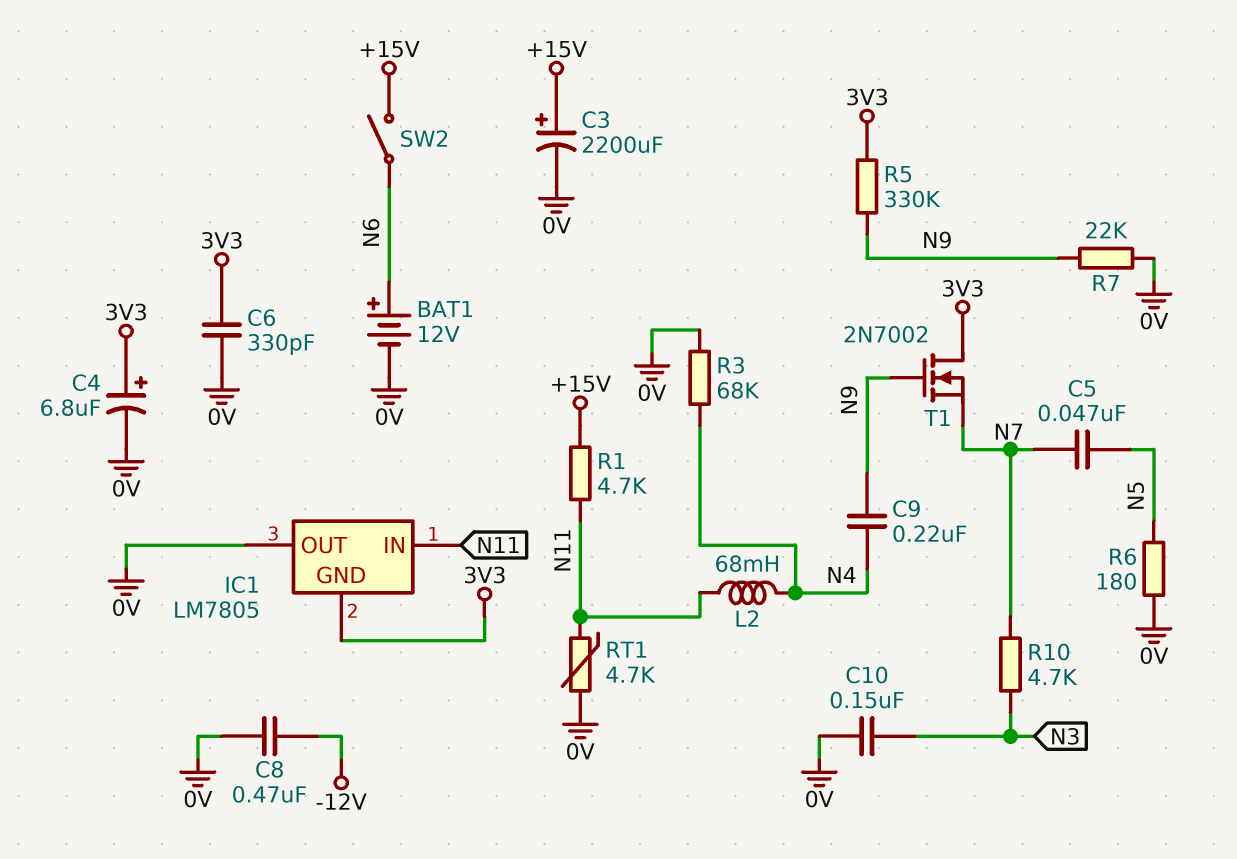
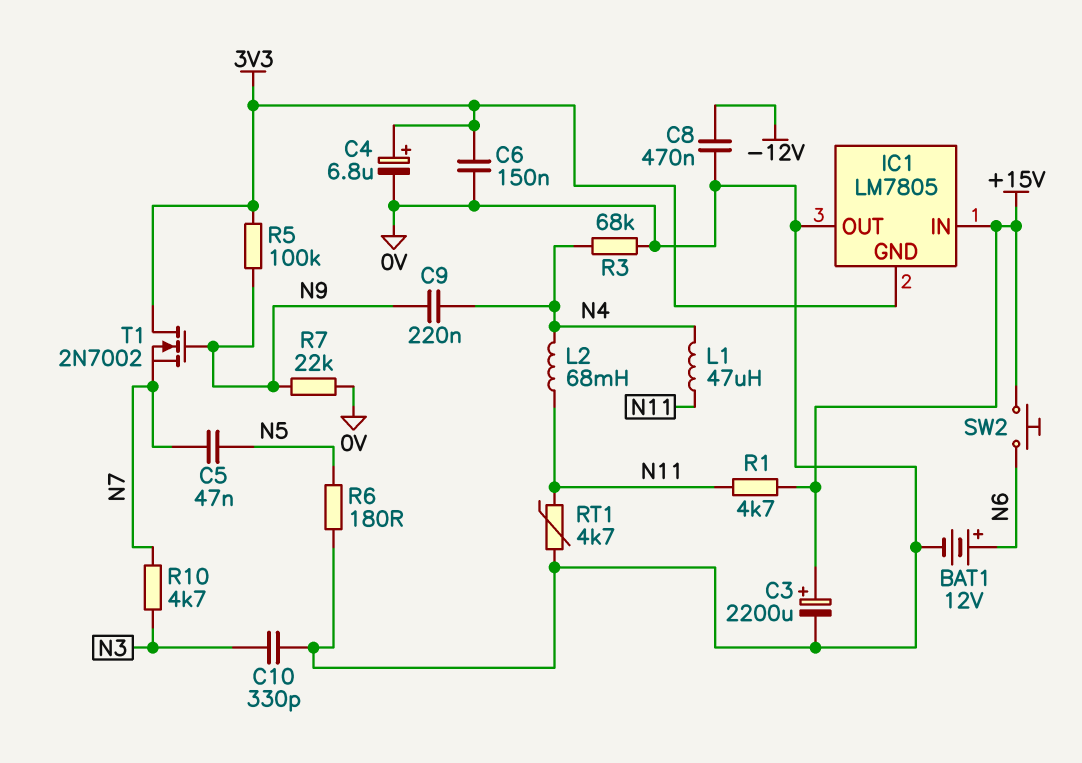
C6: 330pF (0V, 3V3) -> 150nF (0V, 3V3)
C10: 150nF (0V, N3) -> 330pF (0V, N3)
IC1 pin IN: N11 -> +15V
L1: none -> 47uH (N4, N11)
R5: 330k (3V3, N9) -> 100k (3V3, N9)
SW2: switch (+15V, N6) -> button (+15V, N6)

